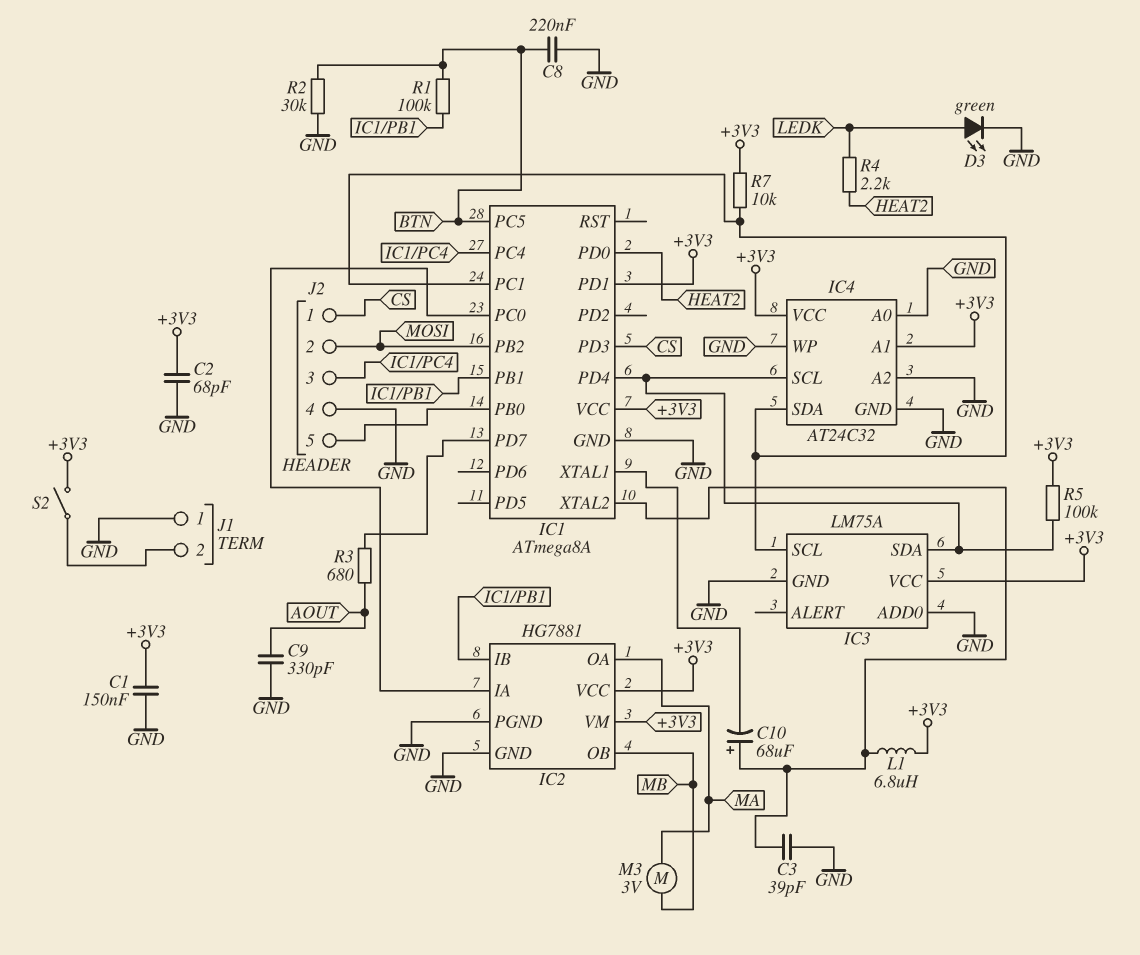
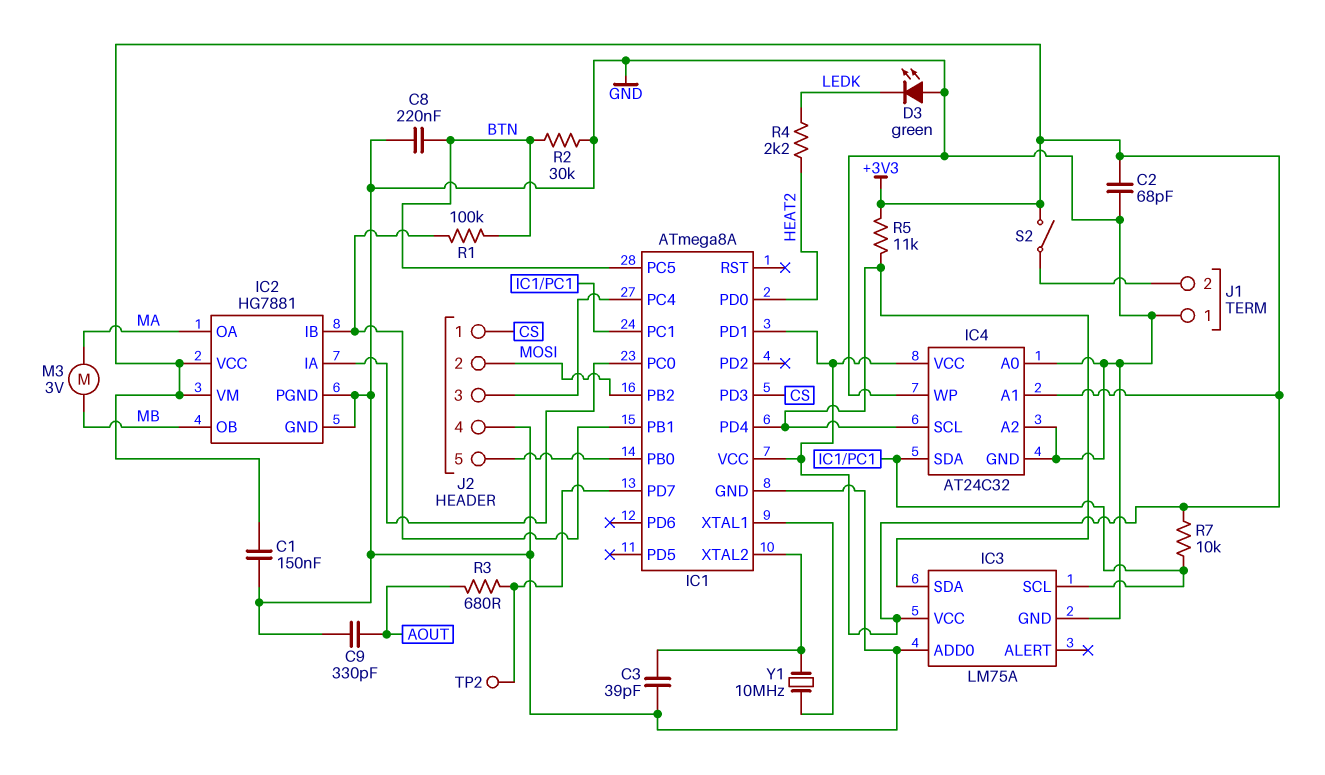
C10: 68uF (plus IC1/XTAL2, minus IC1/XTAL1) -> none
D3: LED green (A LEDK, K GND) -> LED green (A GND, K LEDK)
L1: 6.8uH (+3V3, IC1/XTAL2) -> none
R5: 100k (+3V3, IC1/PD4) -> 11k (+3V3, IC1/PD4)
TP2: none -> test point (IC1/PD7)
Y1: none -> 10MHz (IC1/XTAL1, IC1/XTAL2)

